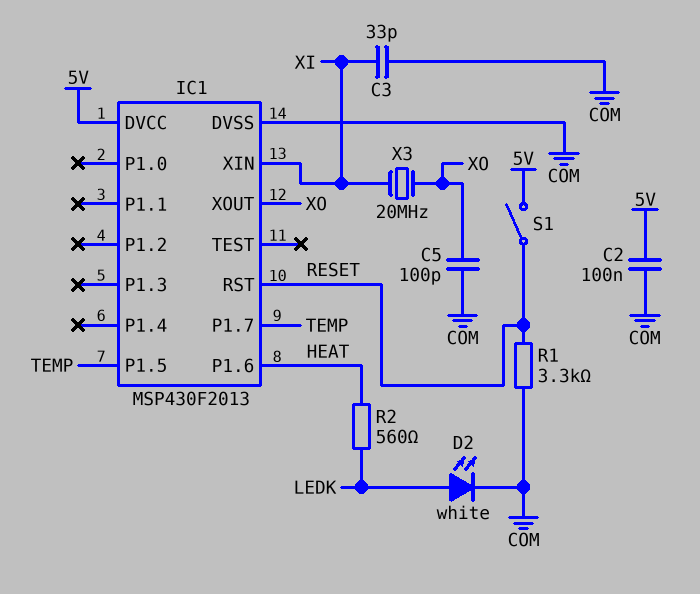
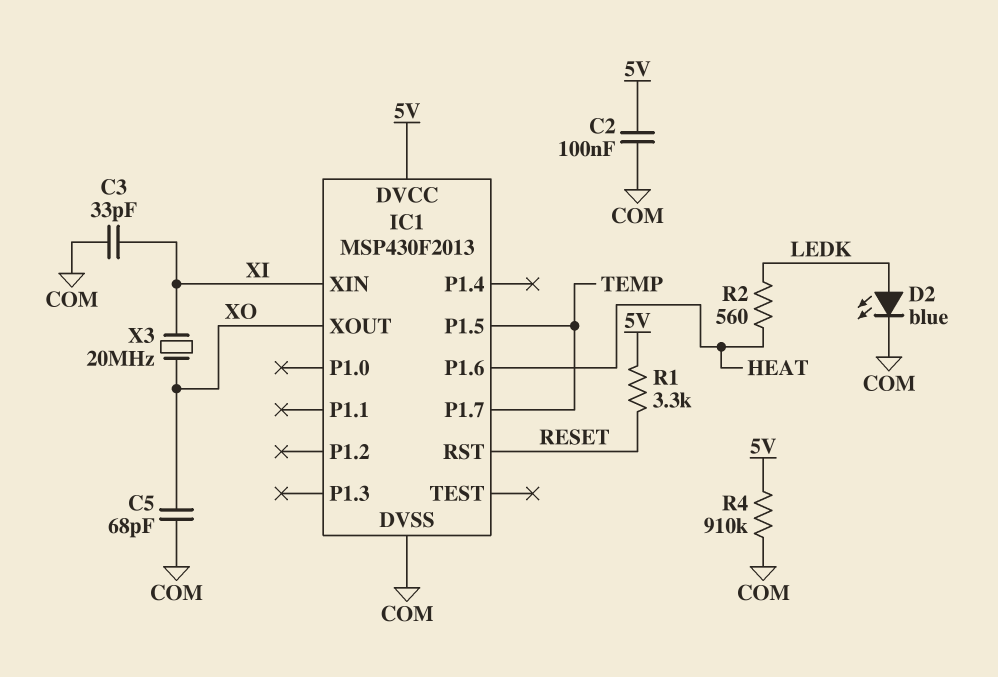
C5: 100pF (COM, XO) -> 68pF (COM, XO)
D2: LED white (A LEDK, K COM) -> LED blue (A LEDK, K COM)
R1: 3.3k (COM, RESET) -> 3.3k (5V, RESET)
R4: none -> 910k (5V, COM)
S1: switch (5V, RESET) -> none

